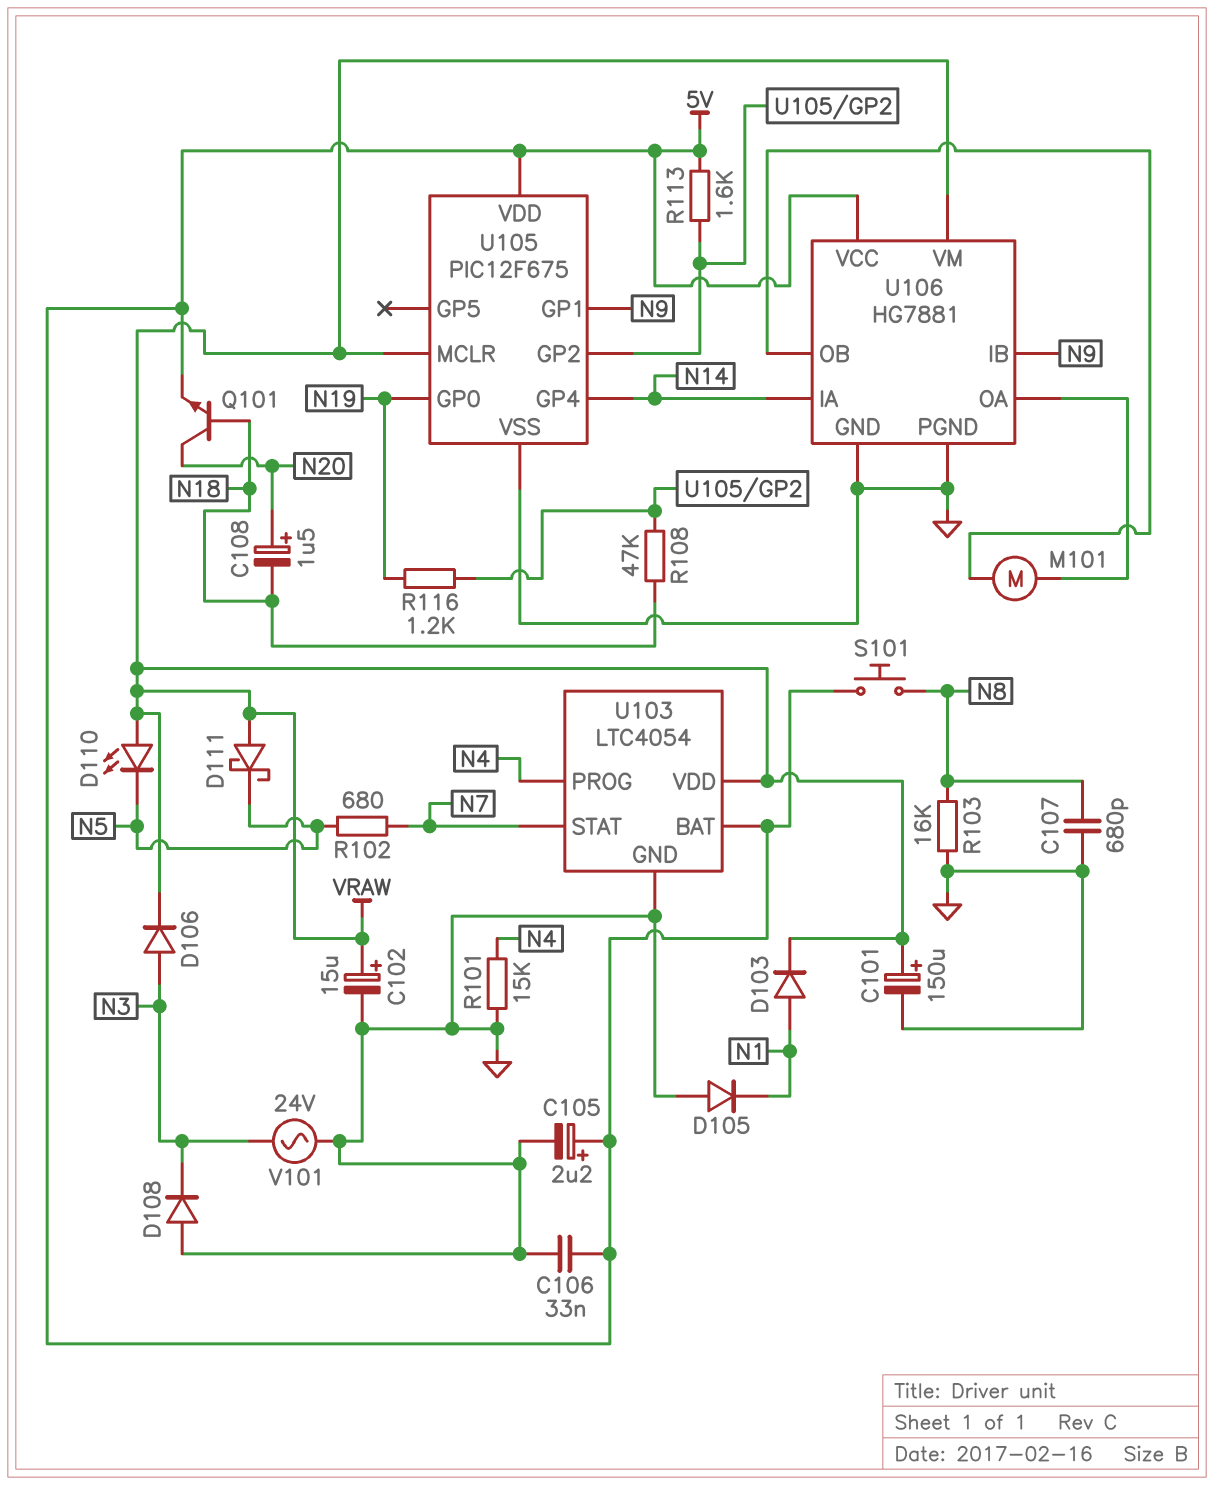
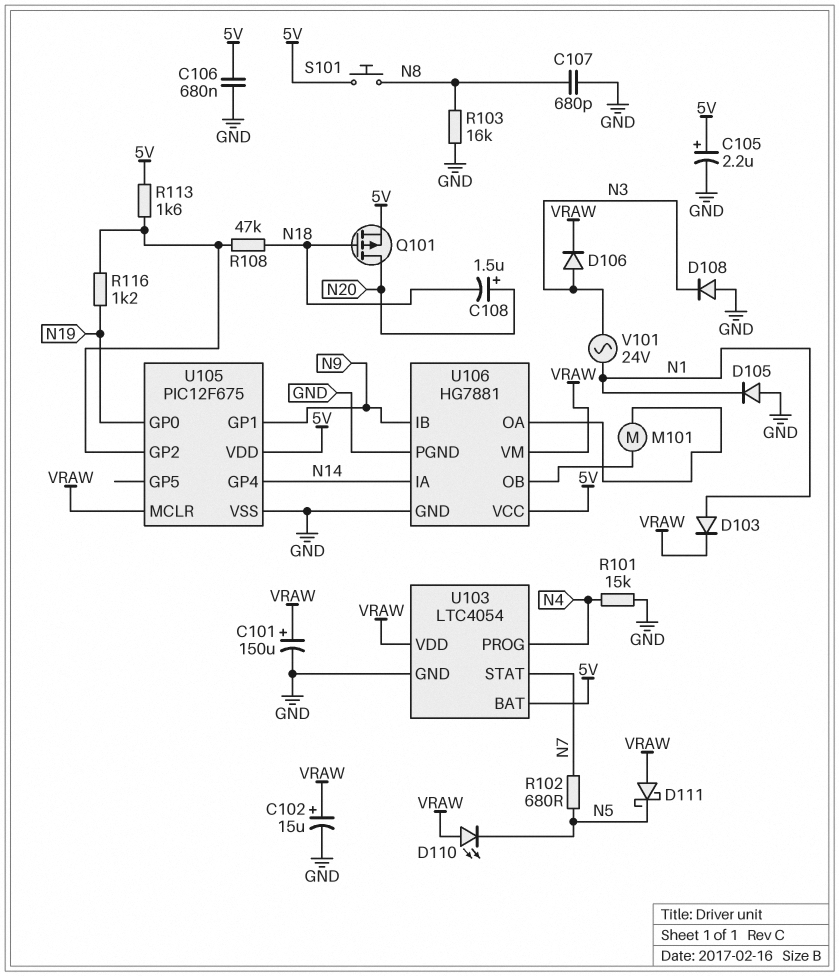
C106: 33nF (5V, GND) -> 680nF (5V, GND)
Q101: NPN (B N18, C N20, E 5V) -> PMOS (G N18, D N20, S 5V)
V101: AC 24V (GND, N3) -> AC 24V (N1, N3)

